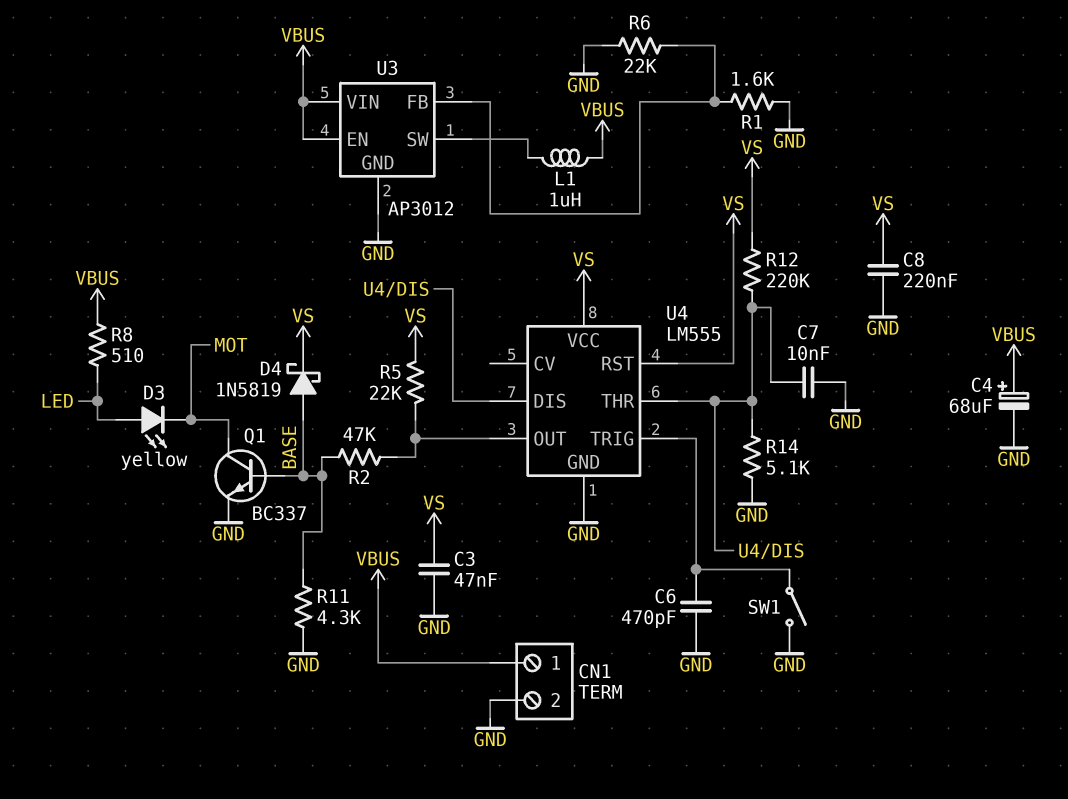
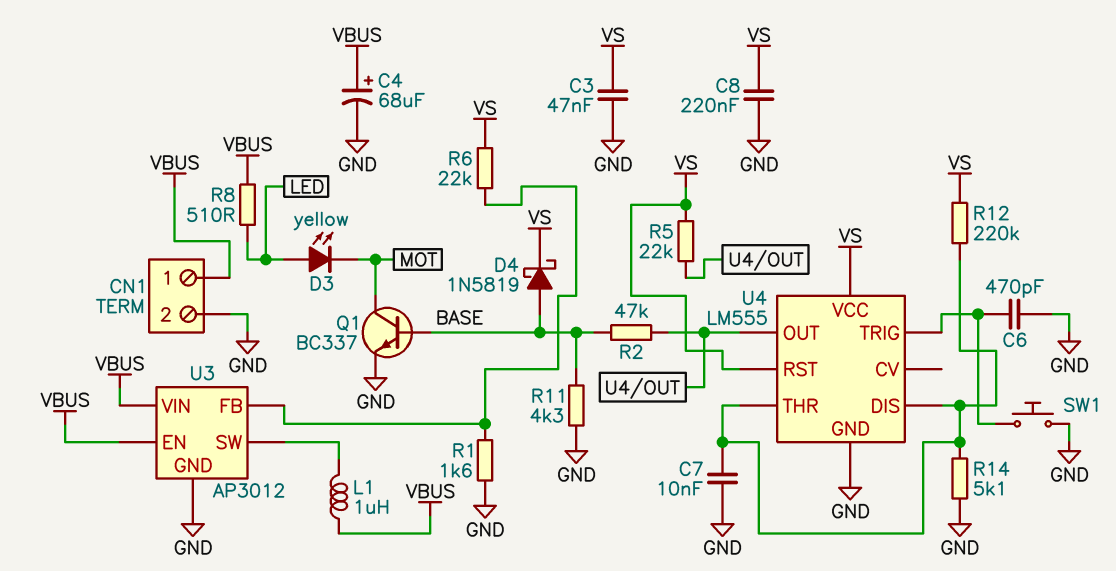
R6: 22k (GND, U3/FB) -> 22k (U3/FB, VS)
SW1: switch (GND, U4/TRIG) -> button (GND, U4/TRIG)

